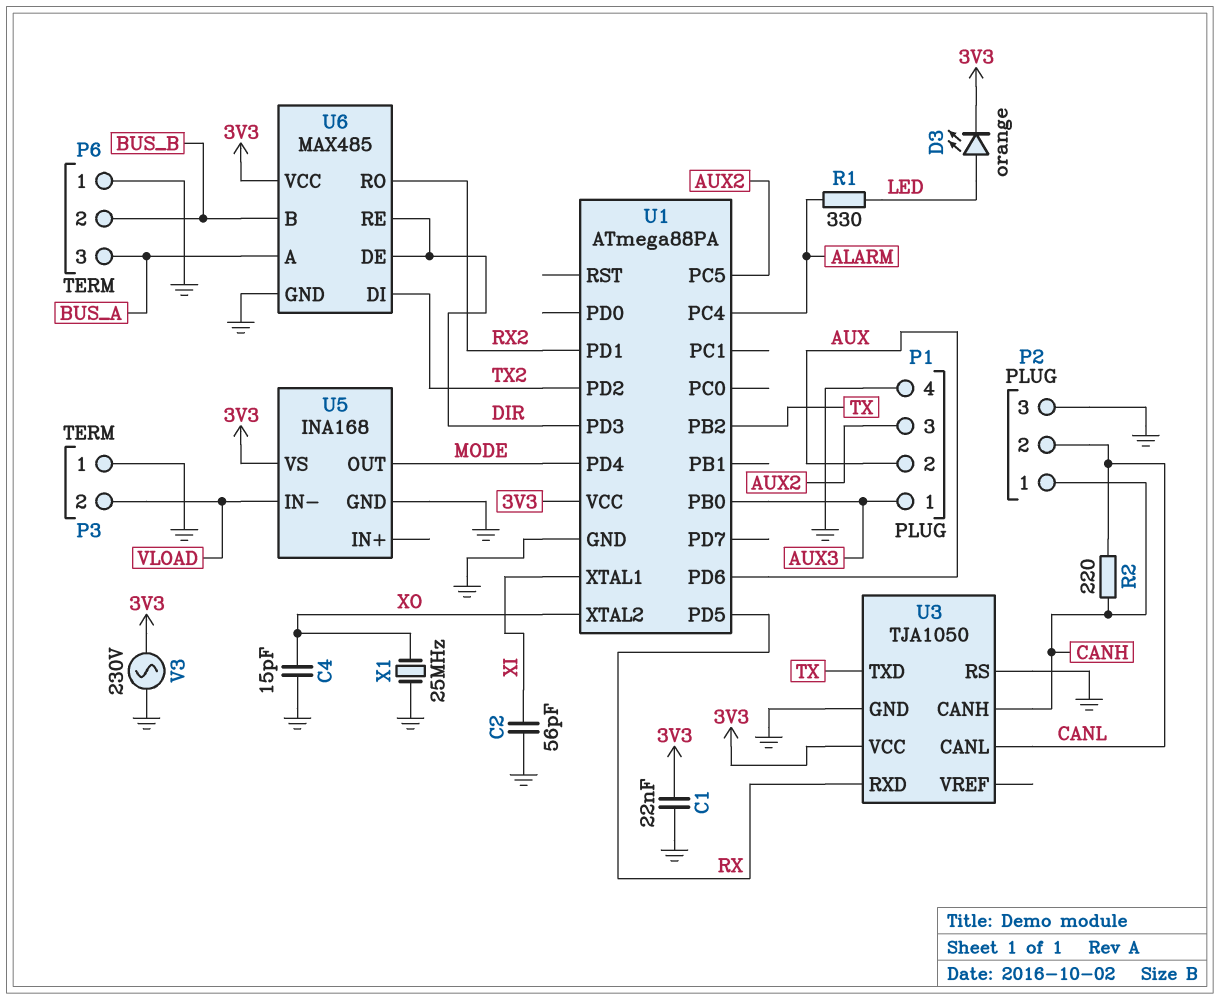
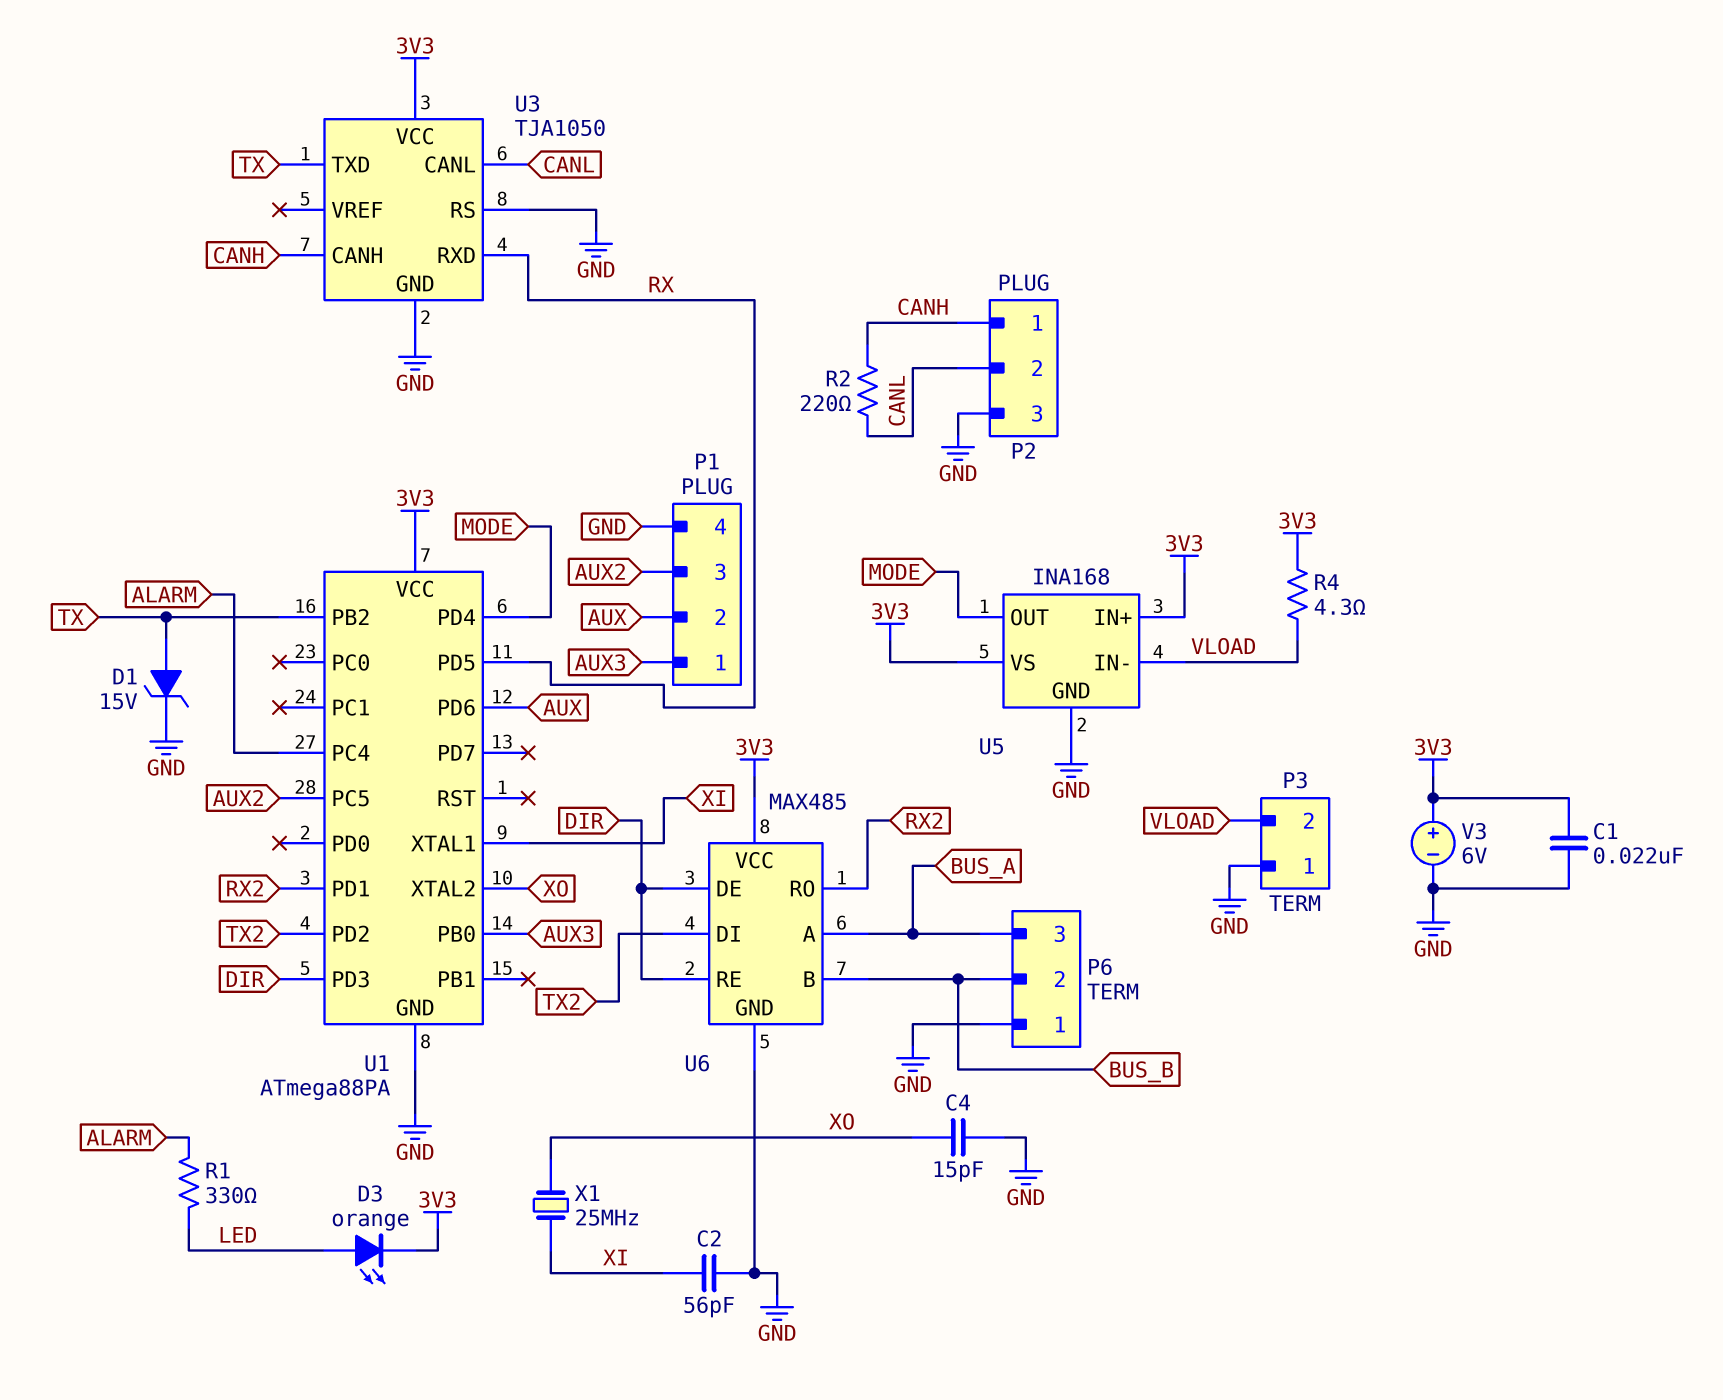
D1: none -> zener 15V (A TX, K GND)
R4: none -> 4.3 (3V3, VLOAD)
U5 pin IN+: none -> 3V3
V3: AC 230V (3V3, GND) -> 6V (plus 3V3, minus GND)
X1: 25MHz (GND, XO) -> 25MHz (XI, XO)

